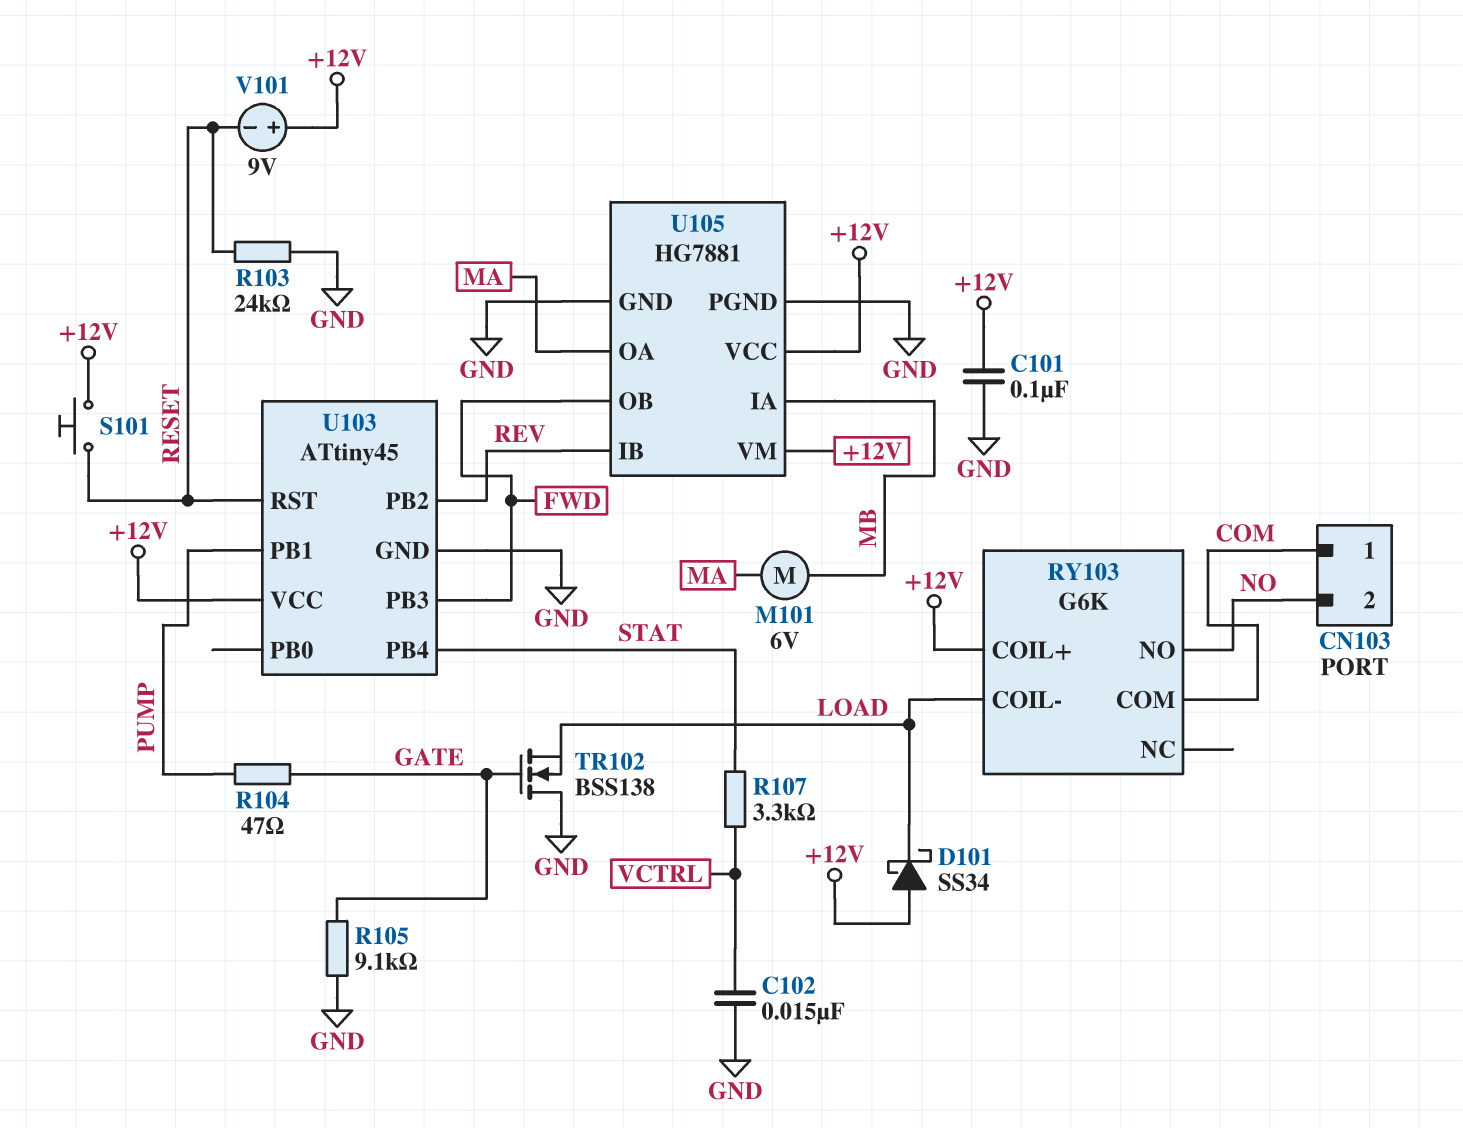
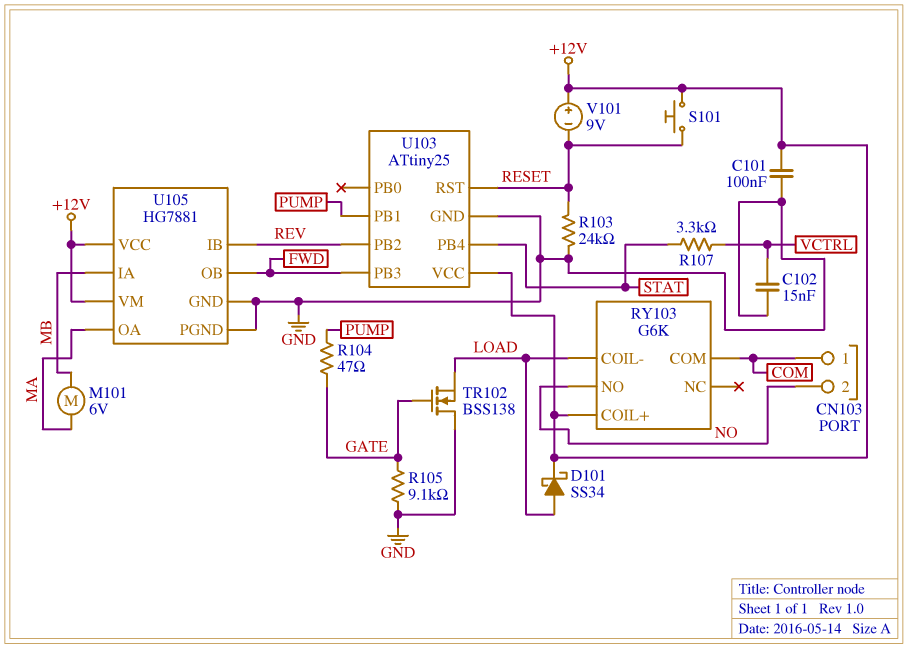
D101: schottky SS34 (A +12V, K LOAD) -> schottky SS34 (A LOAD, K +12V)
U103: ATtiny45 -> ATtiny25

